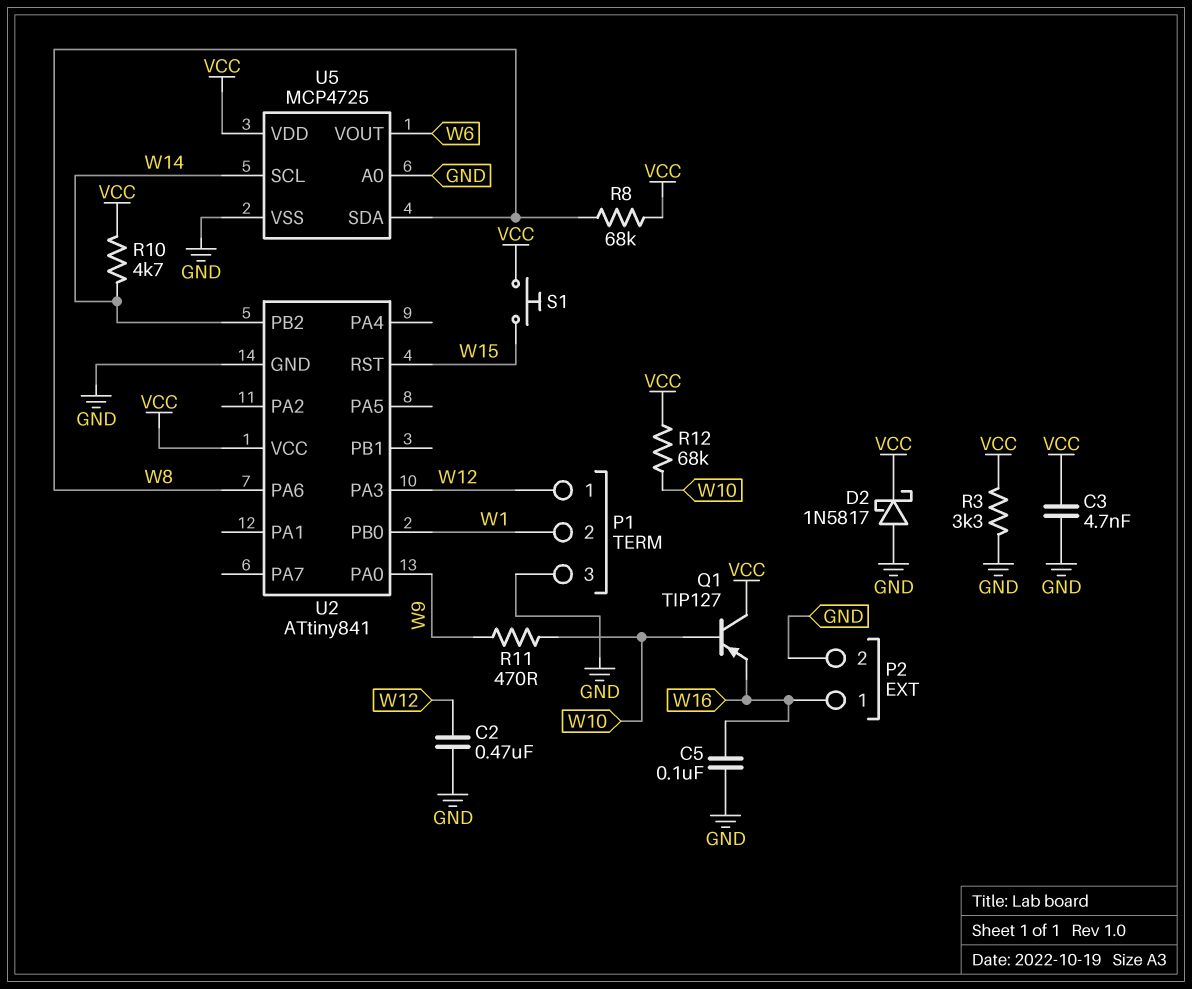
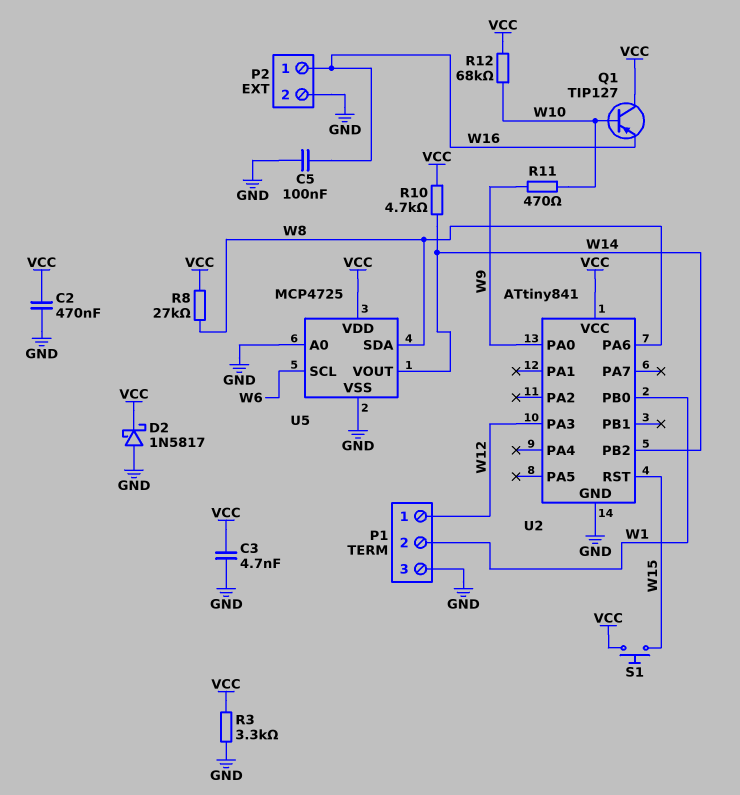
C2: 470nF (GND, W12) -> 470nF (GND, VCC)
R8: 68k (VCC, W8) -> 27k (VCC, W8)
U5 pin SCL: W14 -> W6
U5 pin VOUT: W6 -> W14

